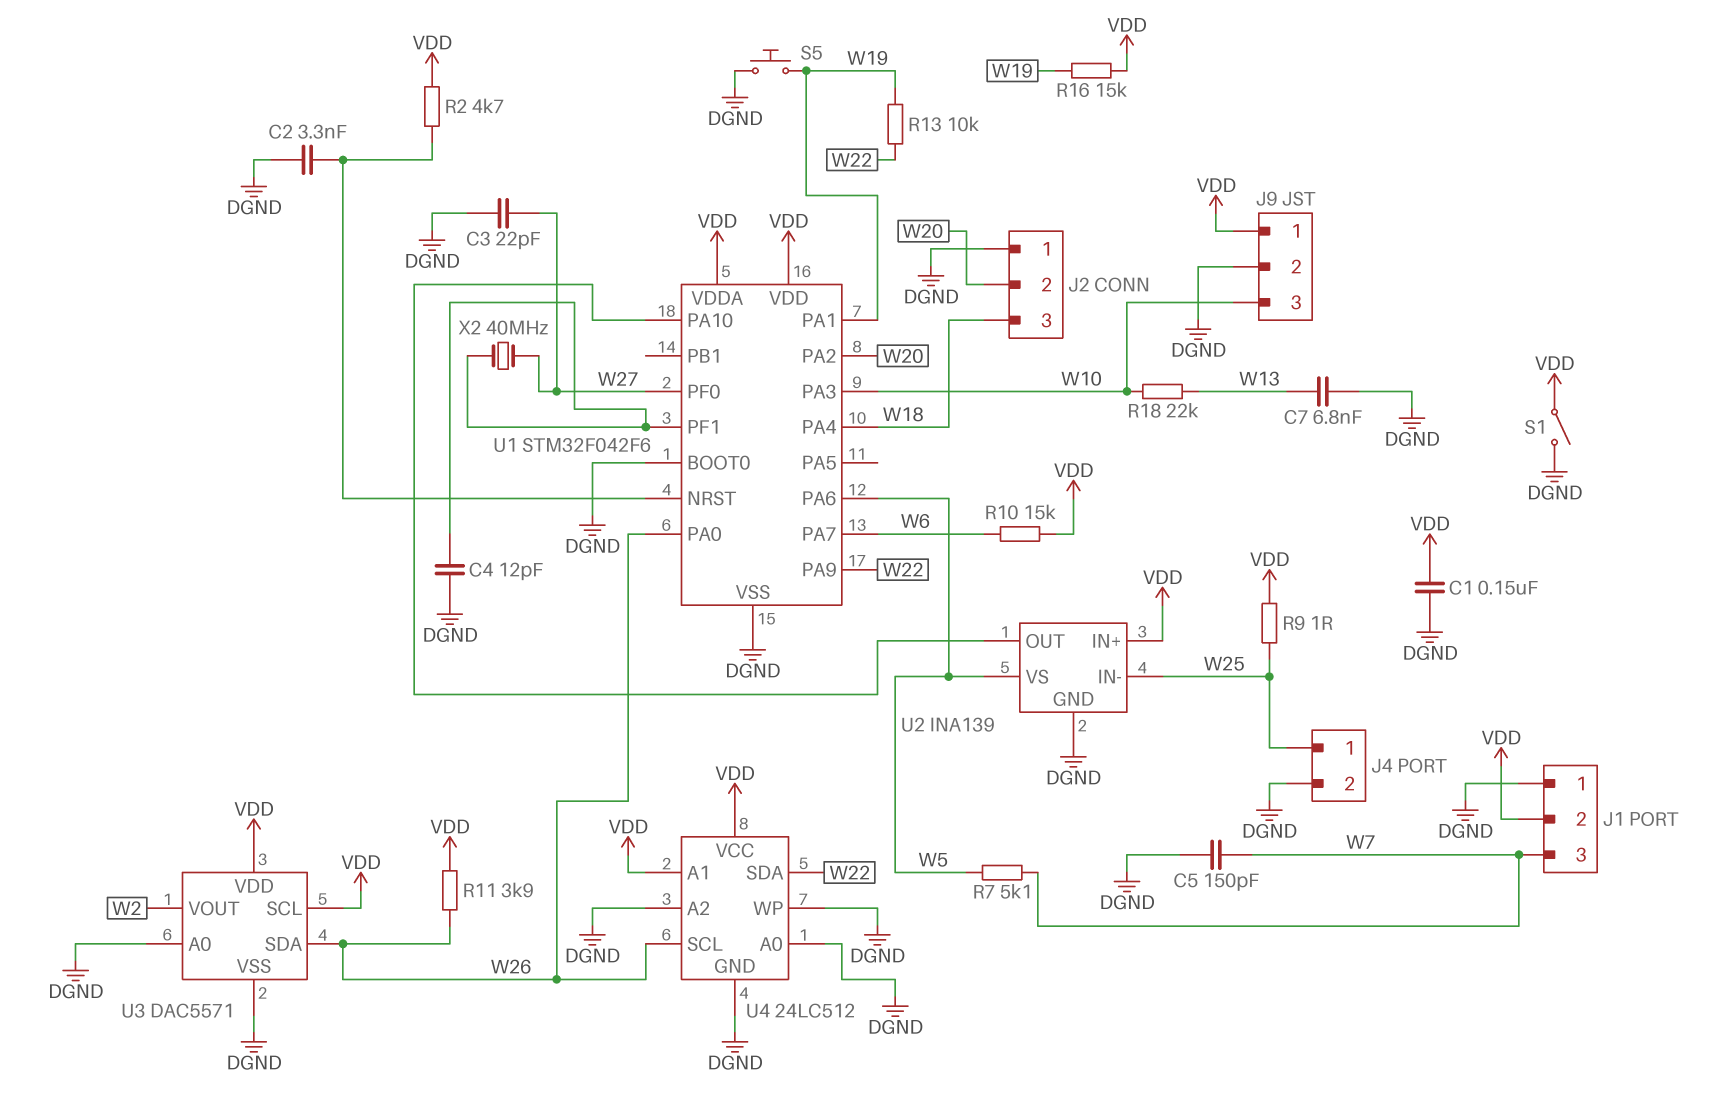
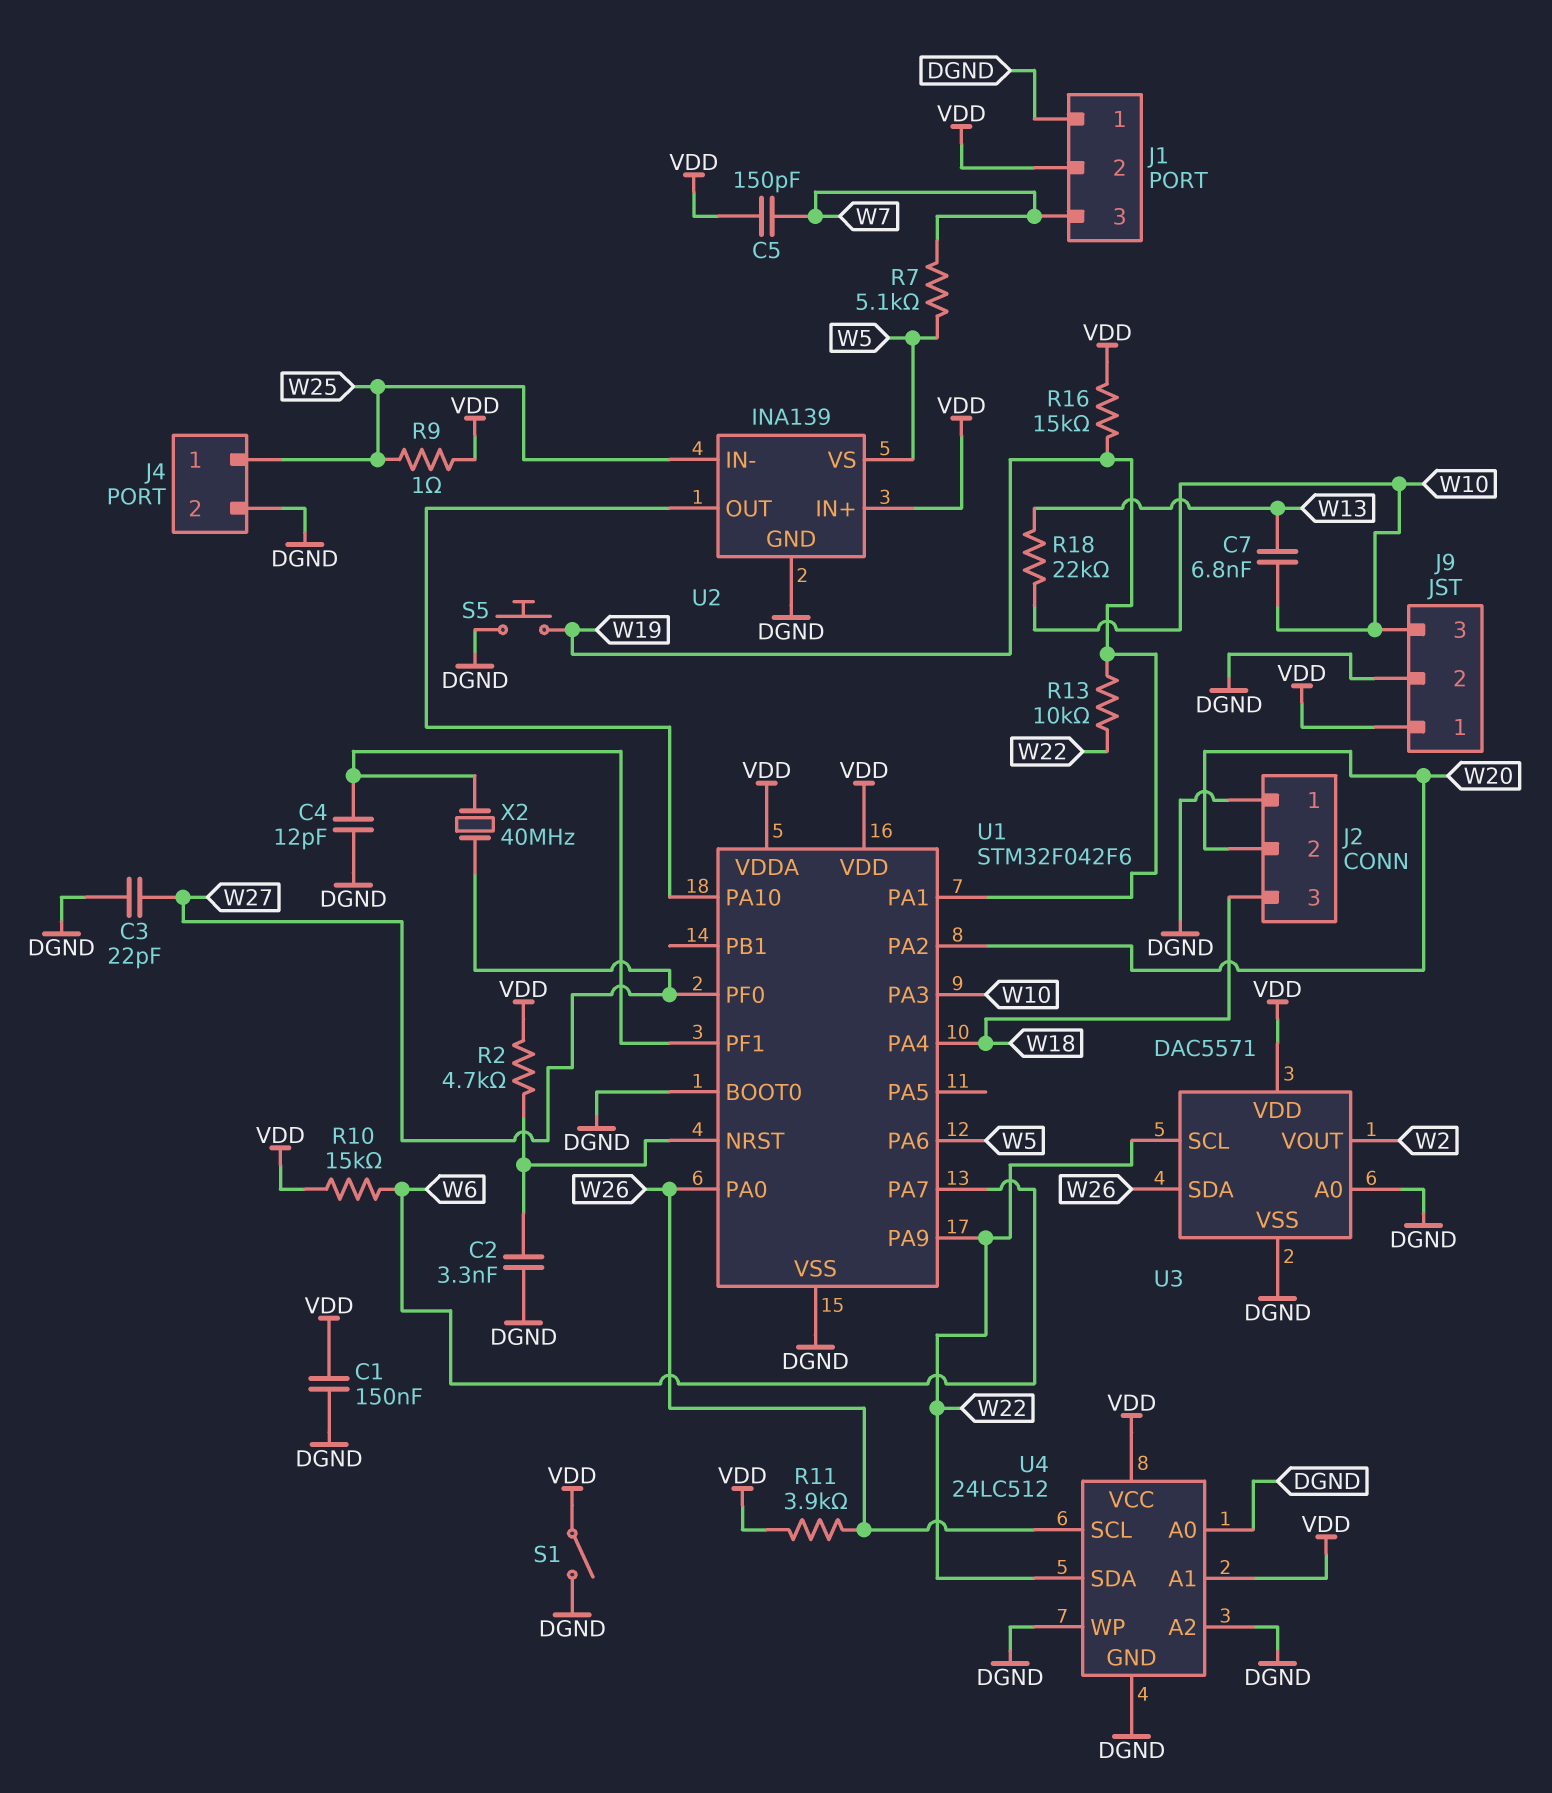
C5: 150pF (DGND, W7) -> 150pF (VDD, W7)
C7: 6.8nF (DGND, W13) -> 6.8nF (W10, W13)
U3 pin SCL: VDD -> W22

